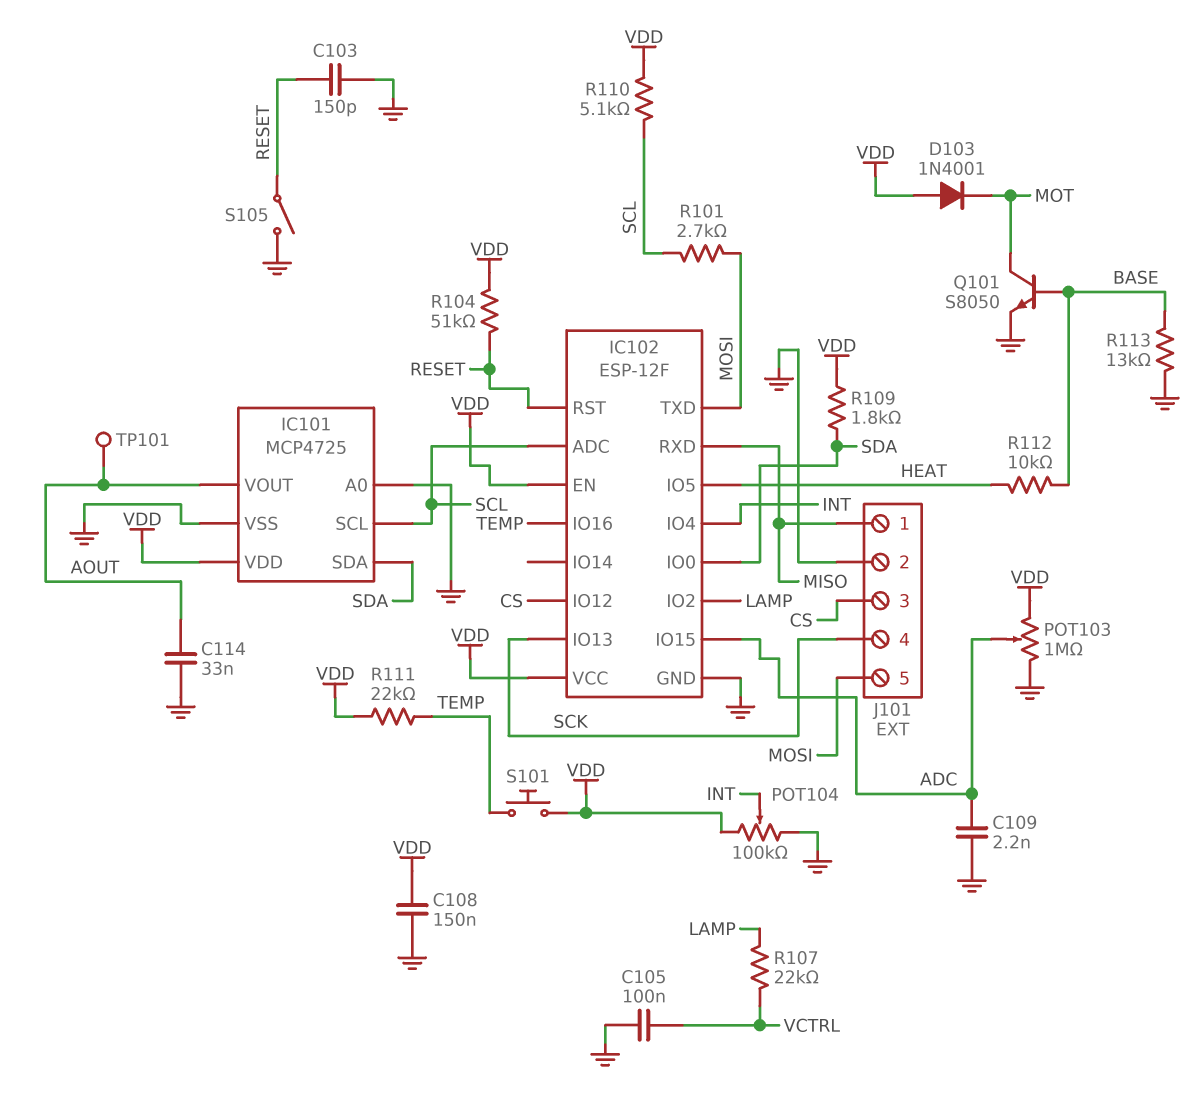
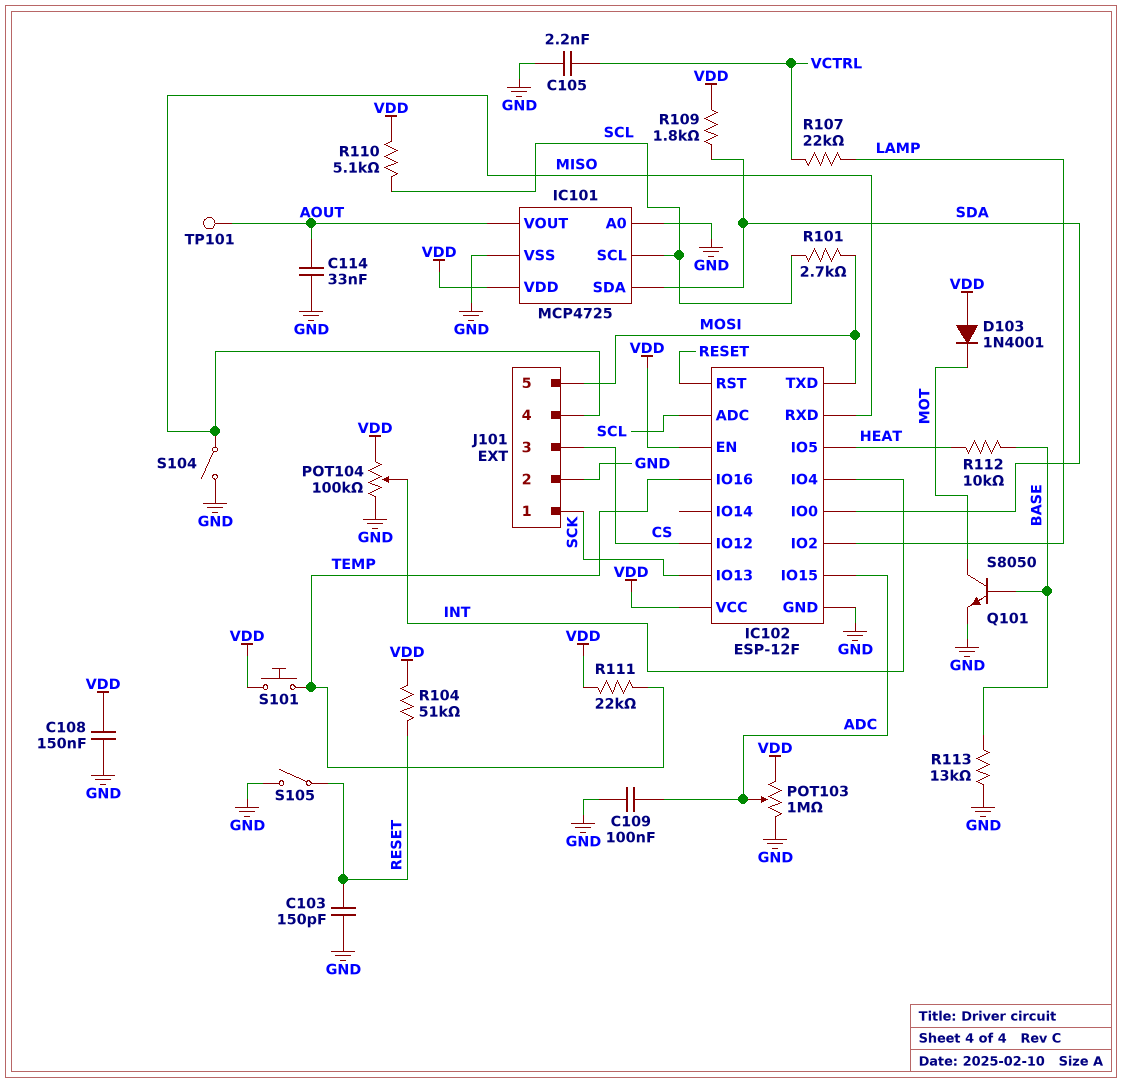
C105: 100nF (GND, VCTRL) -> 2.2nF (GND, VCTRL)
C109: 2.2nF (ADC, GND) -> 100nF (ADC, GND)
J101 pin 1: MISO -> SCK
J101 pin 4: SCK -> MISO
S104: none -> switch (GND, MISO)

